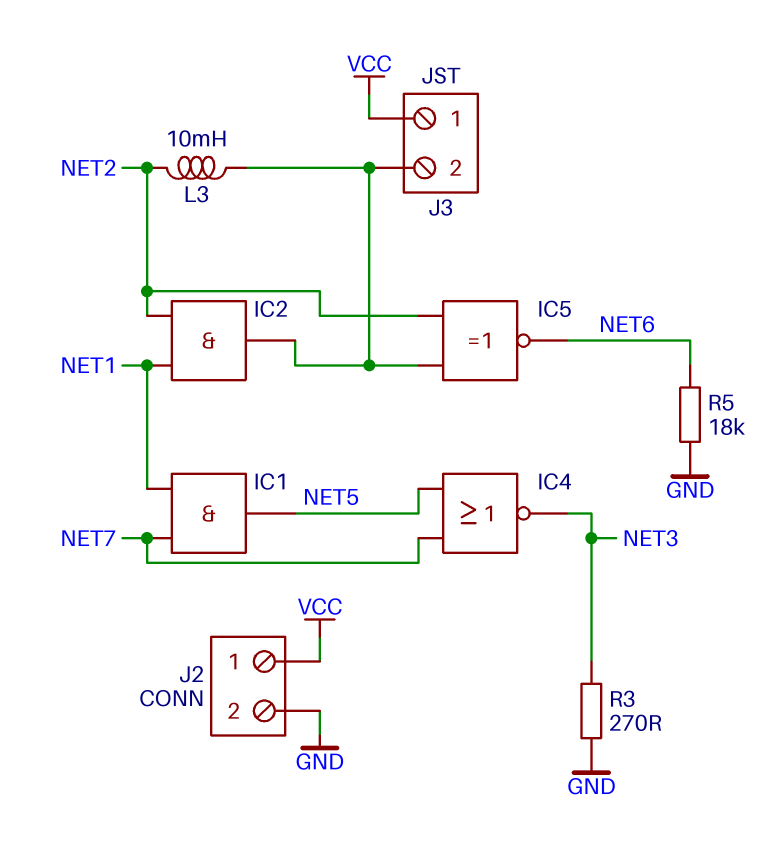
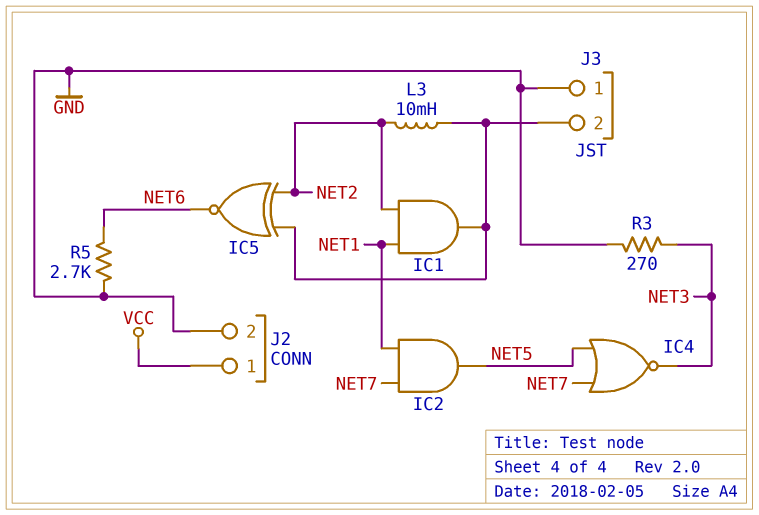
IC1: AND (in NET1, in NET7, out NET5) -> AND (in NET1, in NET2, out J3/2)
IC2: AND (in NET1, in NET2, out J3/2) -> AND (in NET1, in NET7, out NET5)
J3 pin 1: VCC -> GND
R5: 18k (GND, NET6) -> 2.7k (GND, NET6)

